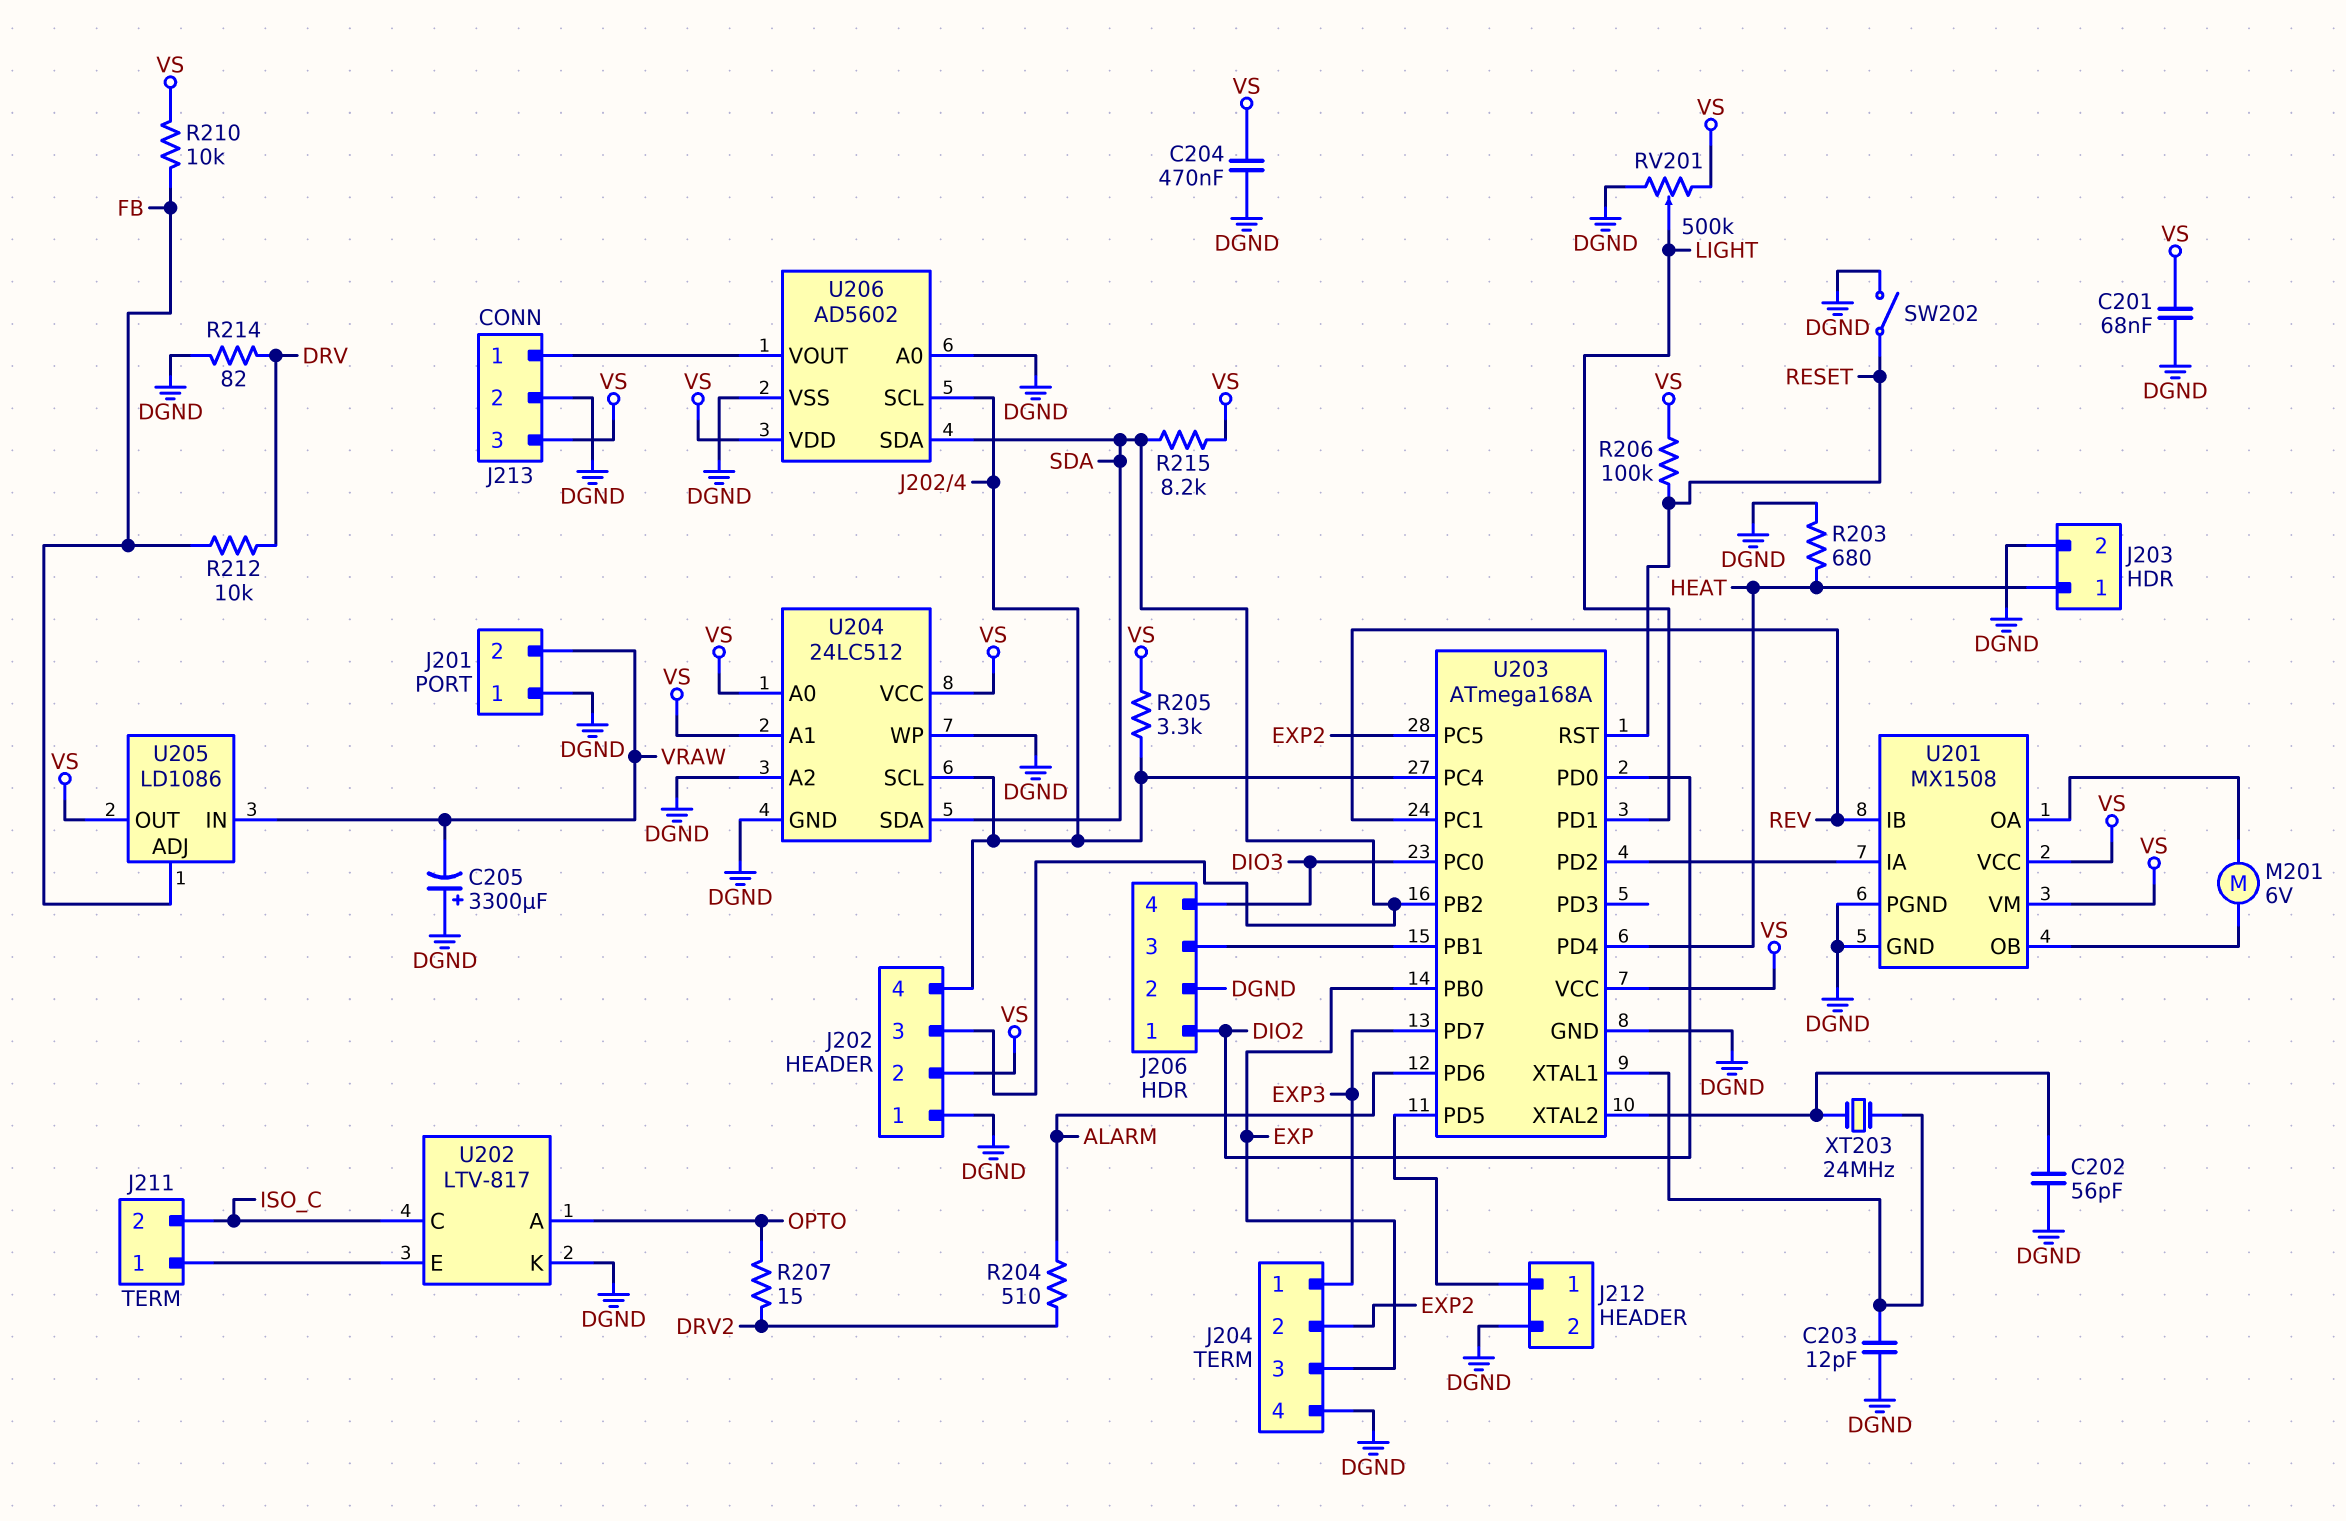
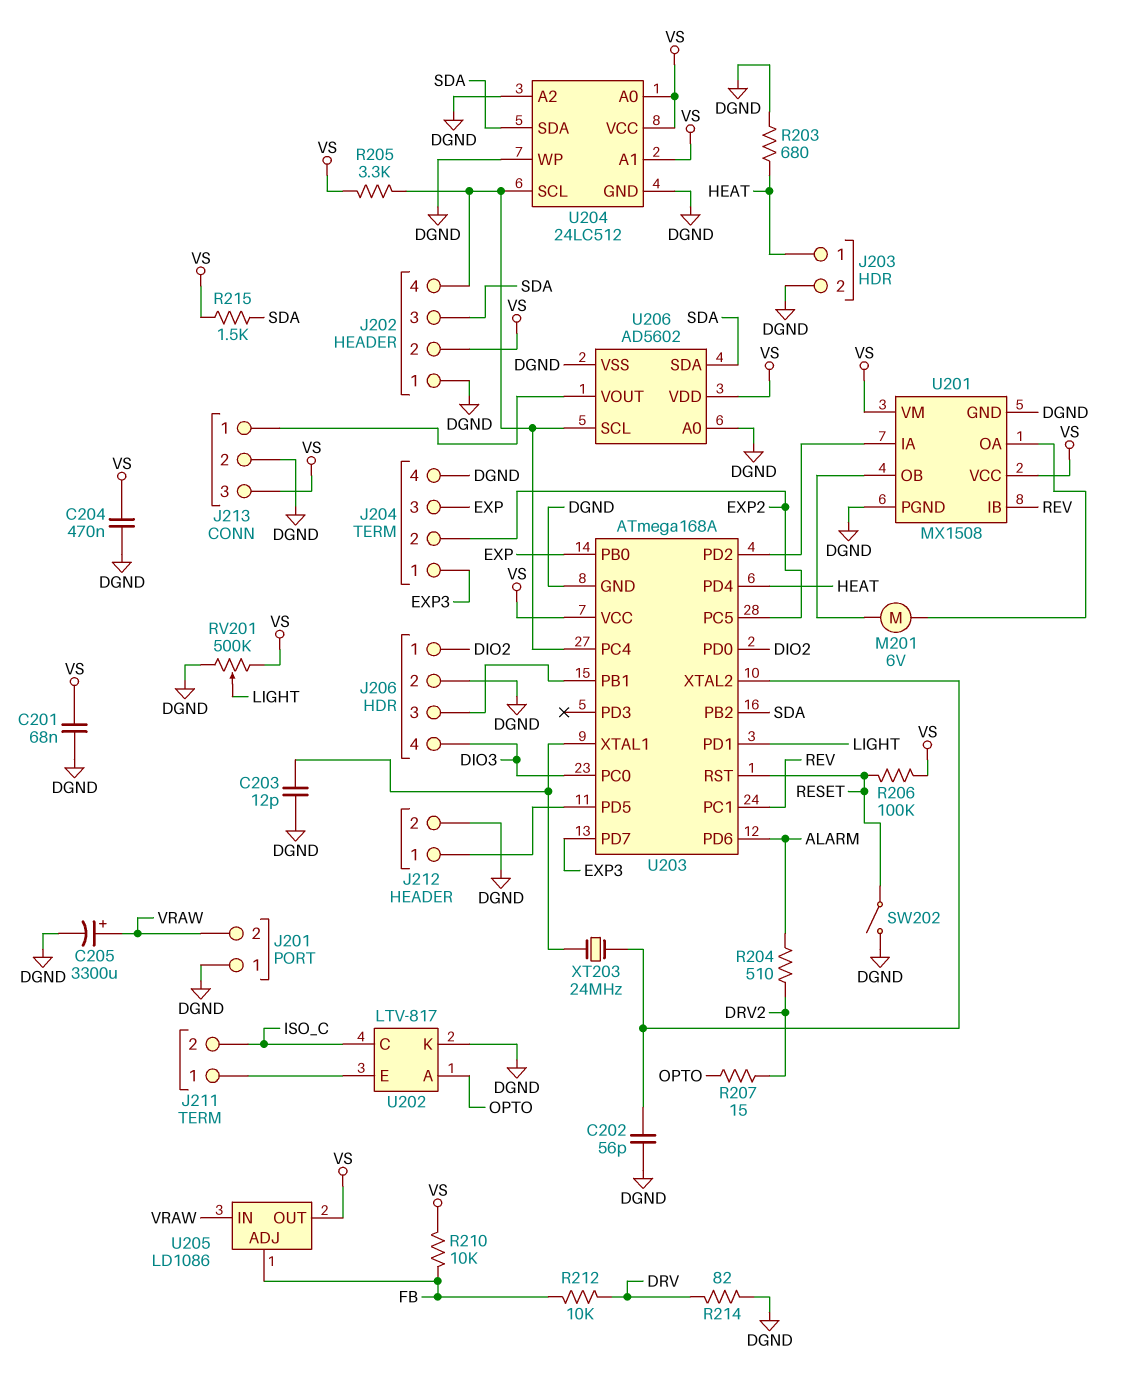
C205: 3300uF (plus DGND, minus VRAW) -> 3300uF (plus VRAW, minus DGND)
R215: 8.2k (SDA, VS) -> 1.5k (SDA, VS)

